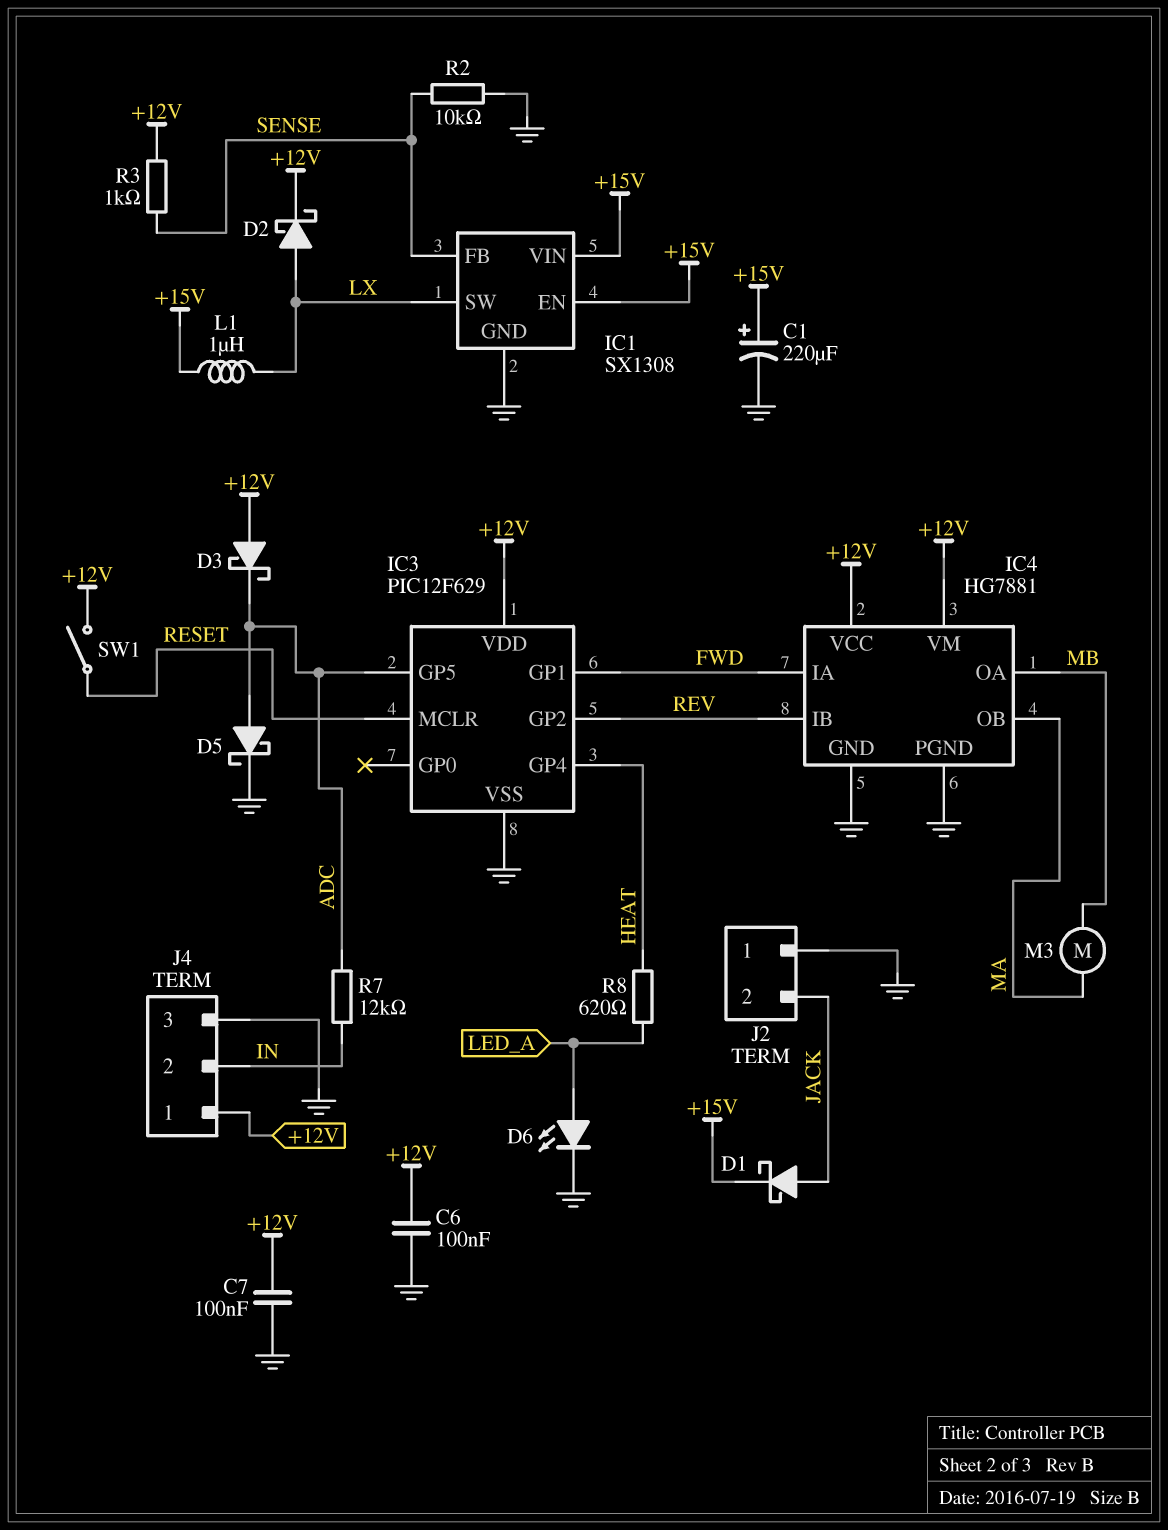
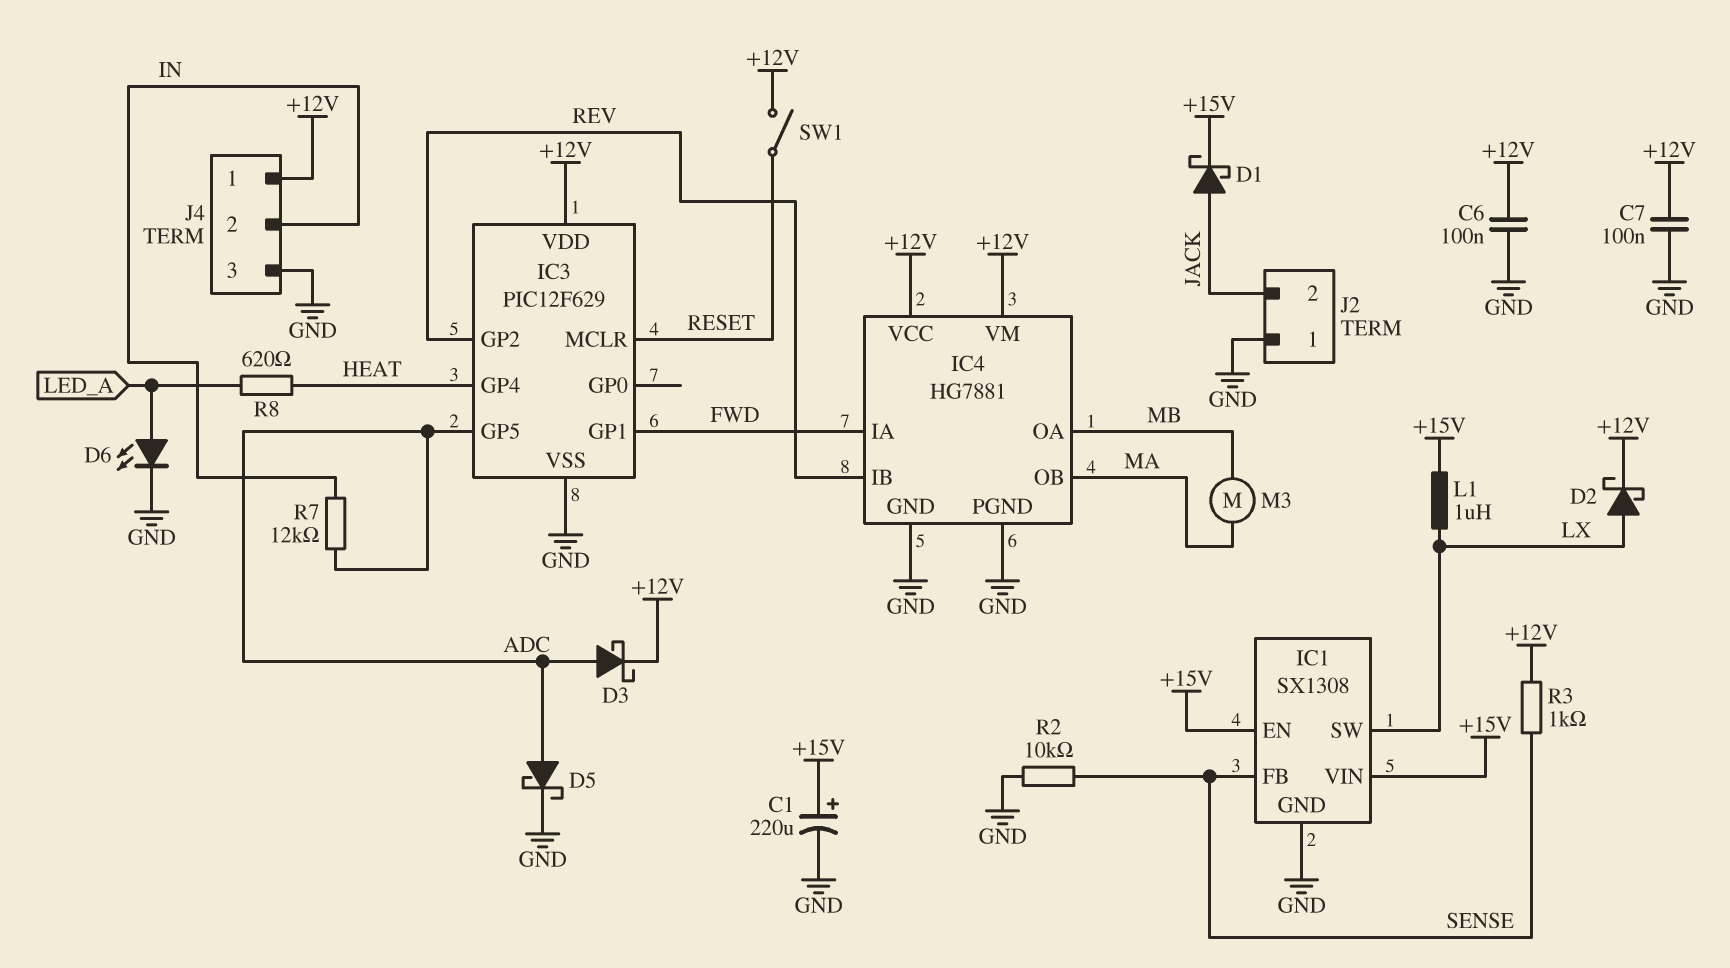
D3: schottky (A +12V, K ADC) -> schottky (A ADC, K +12V)

